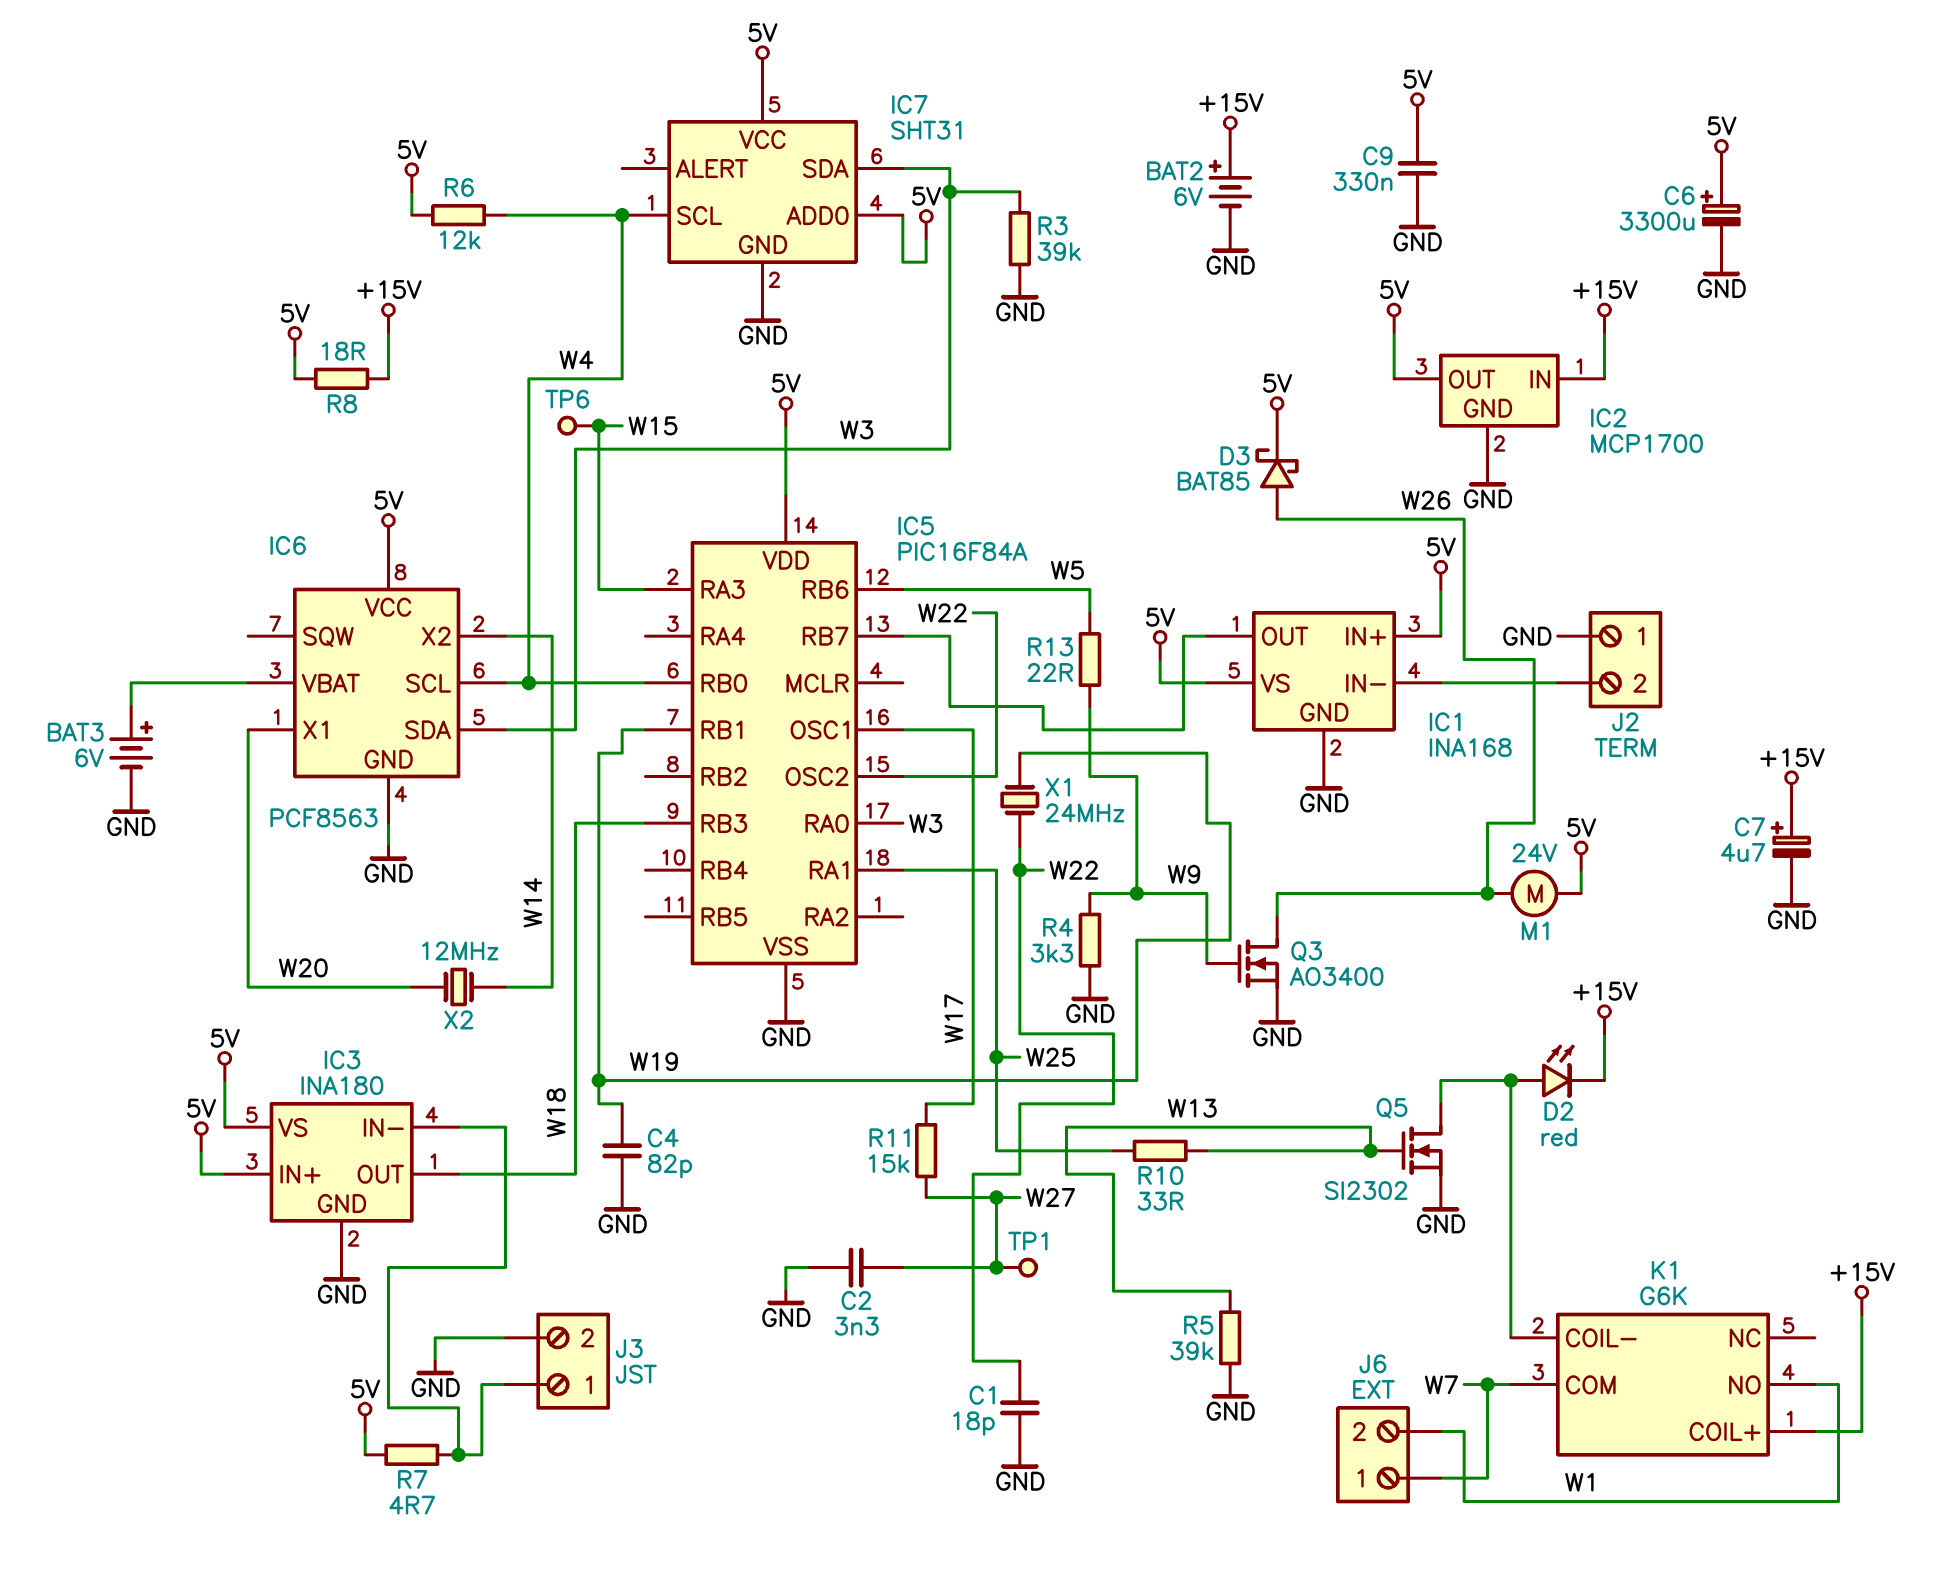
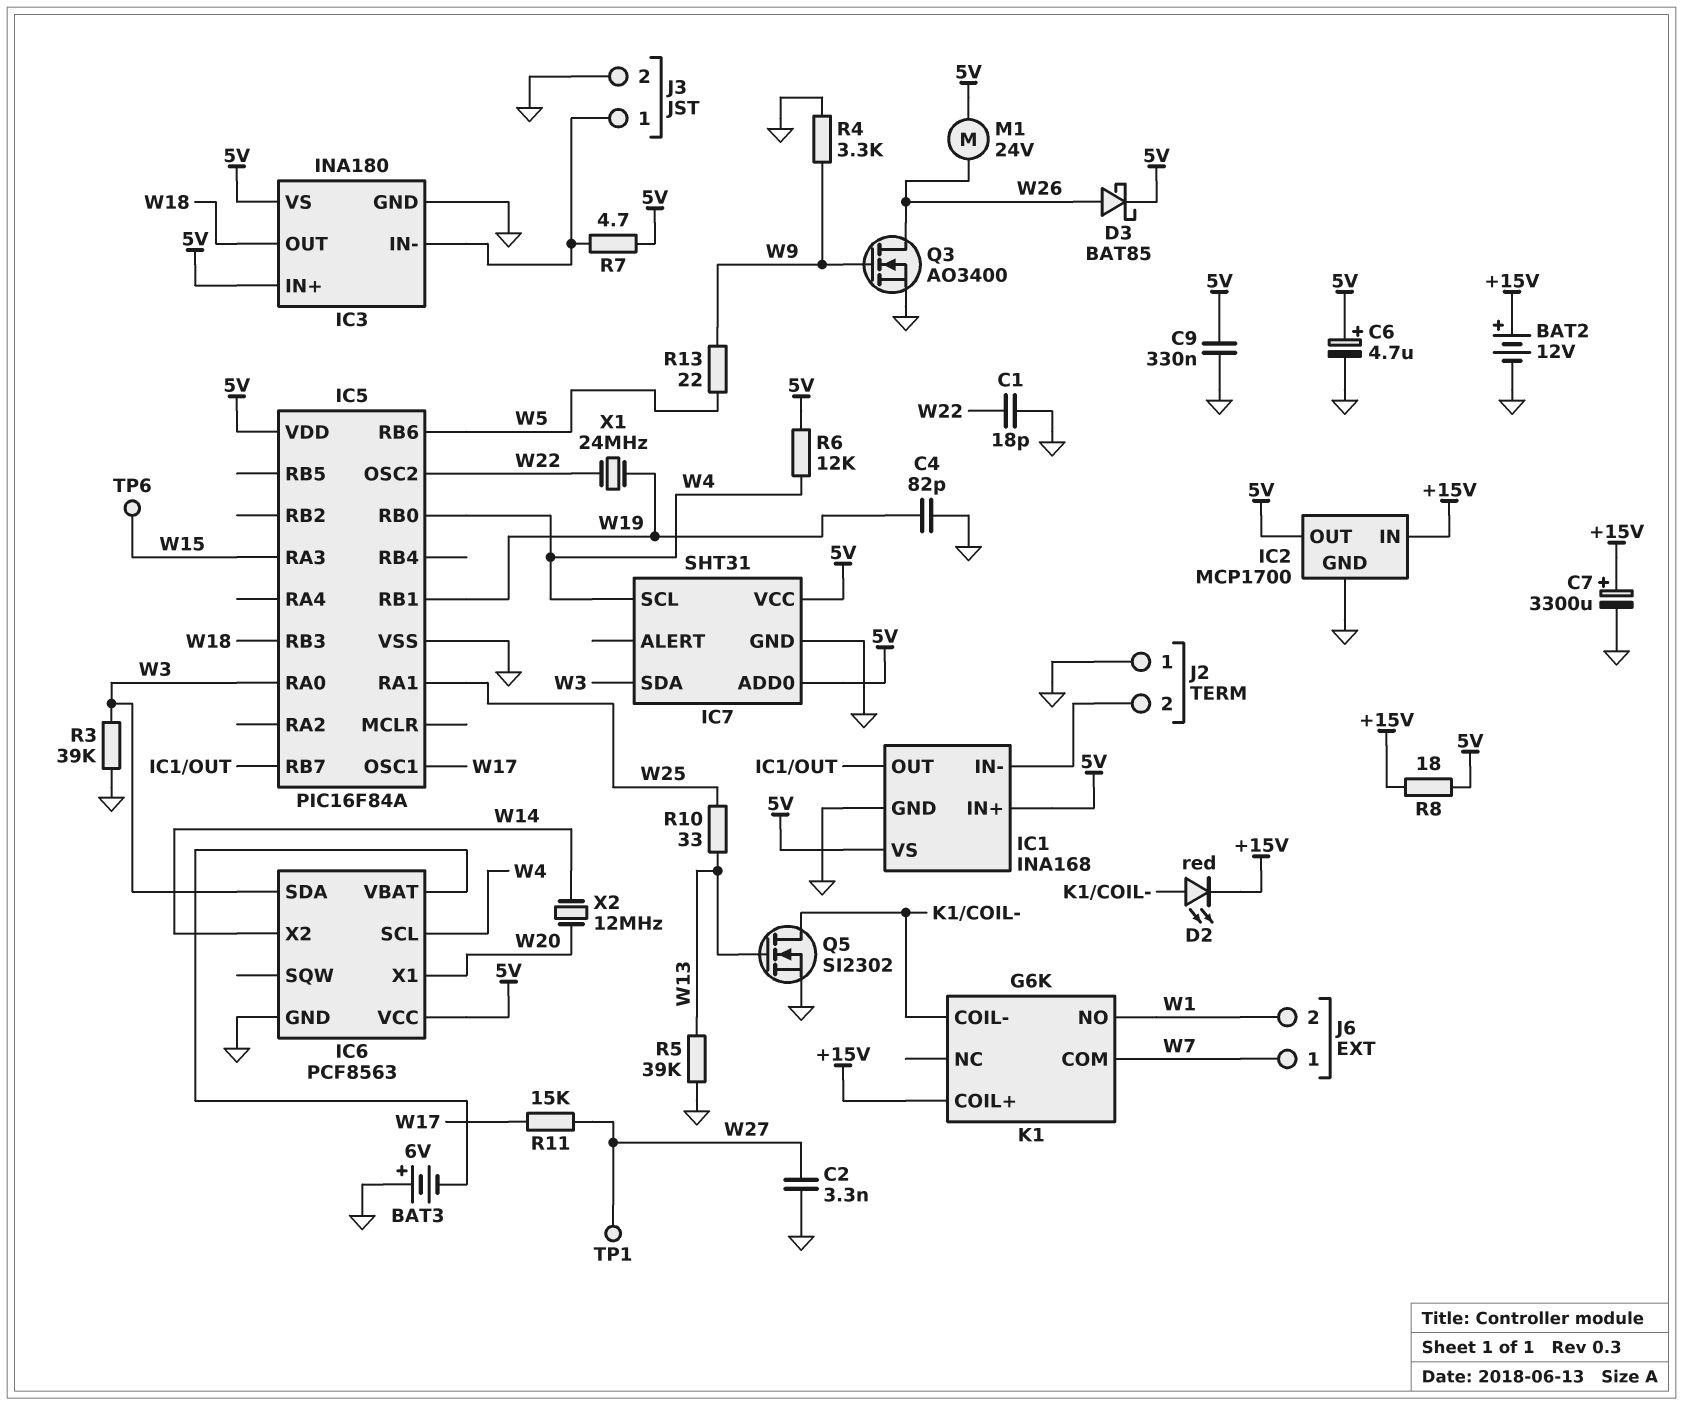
BAT2: 6V (plus +15V, minus GND) -> 12V (plus +15V, minus GND)
BAT3: 6V (plus IC6/VBAT, minus GND) -> 6V (plus GND, minus IC6/VBAT)
C6: 3300uF (plus 5V, minus GND) -> 4.7uF (plus 5V, minus GND)
C7: 4.7uF (plus +15V, minus GND) -> 3300uF (plus +15V, minus GND)

